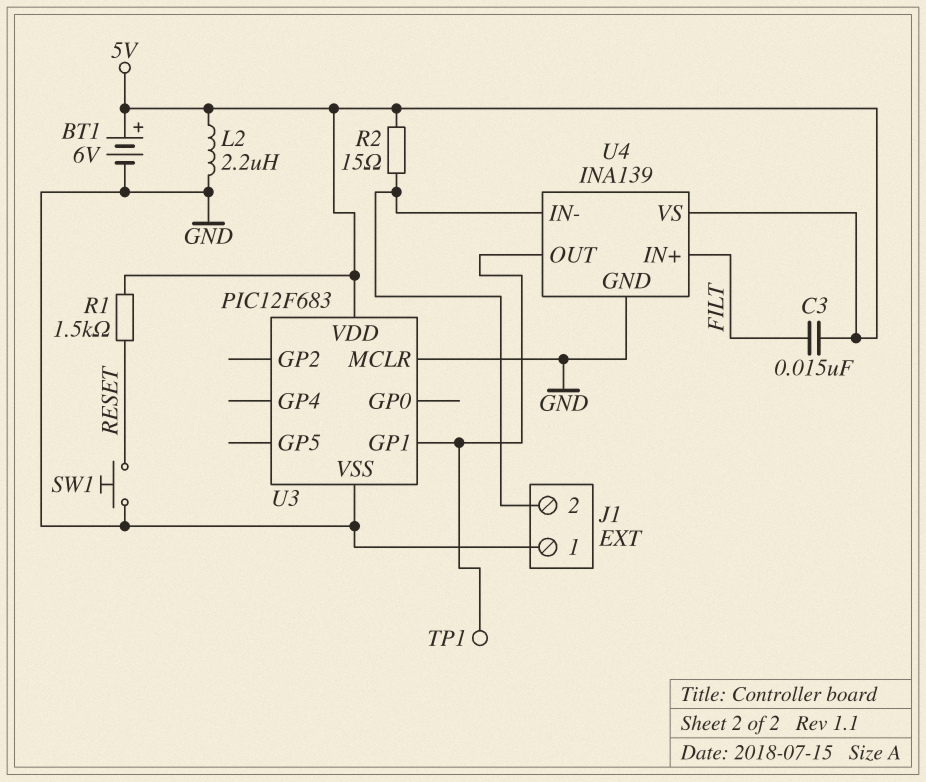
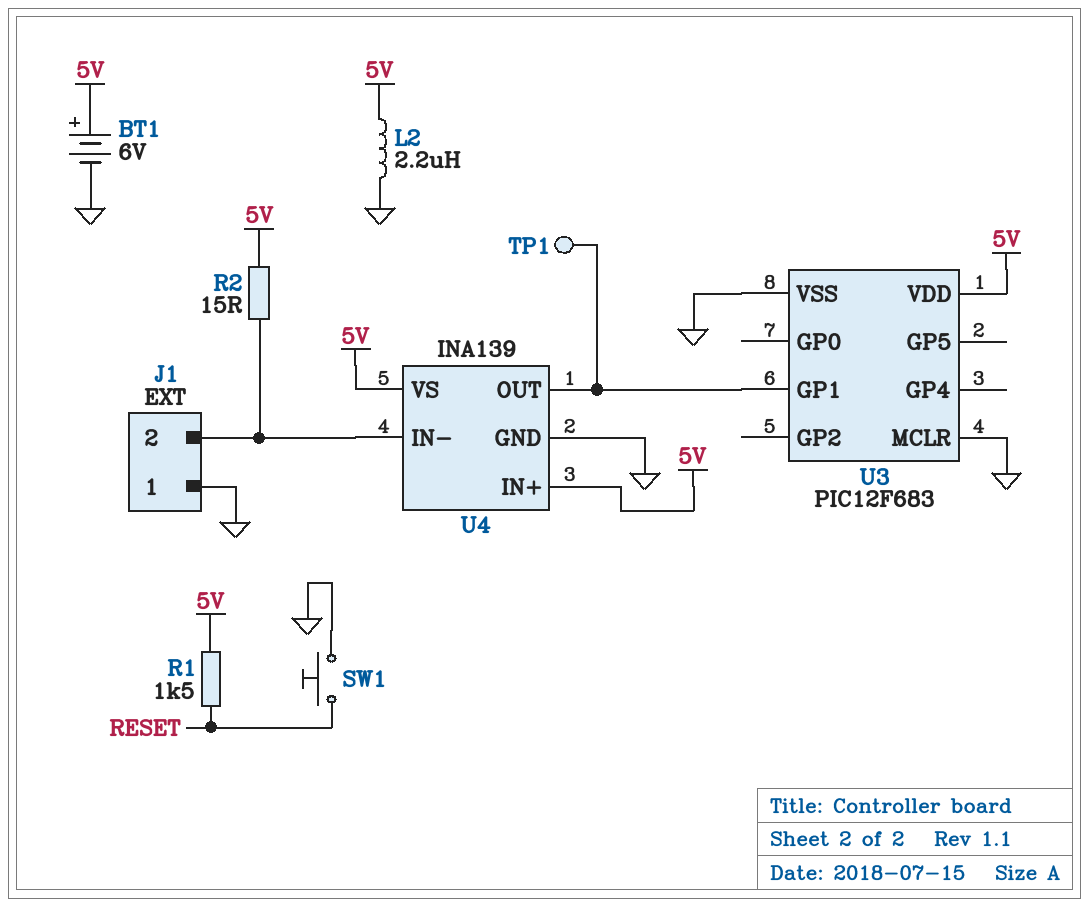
C3: 15nF (5V, FILT) -> none
U4 pin IN+: FILT -> 5V

